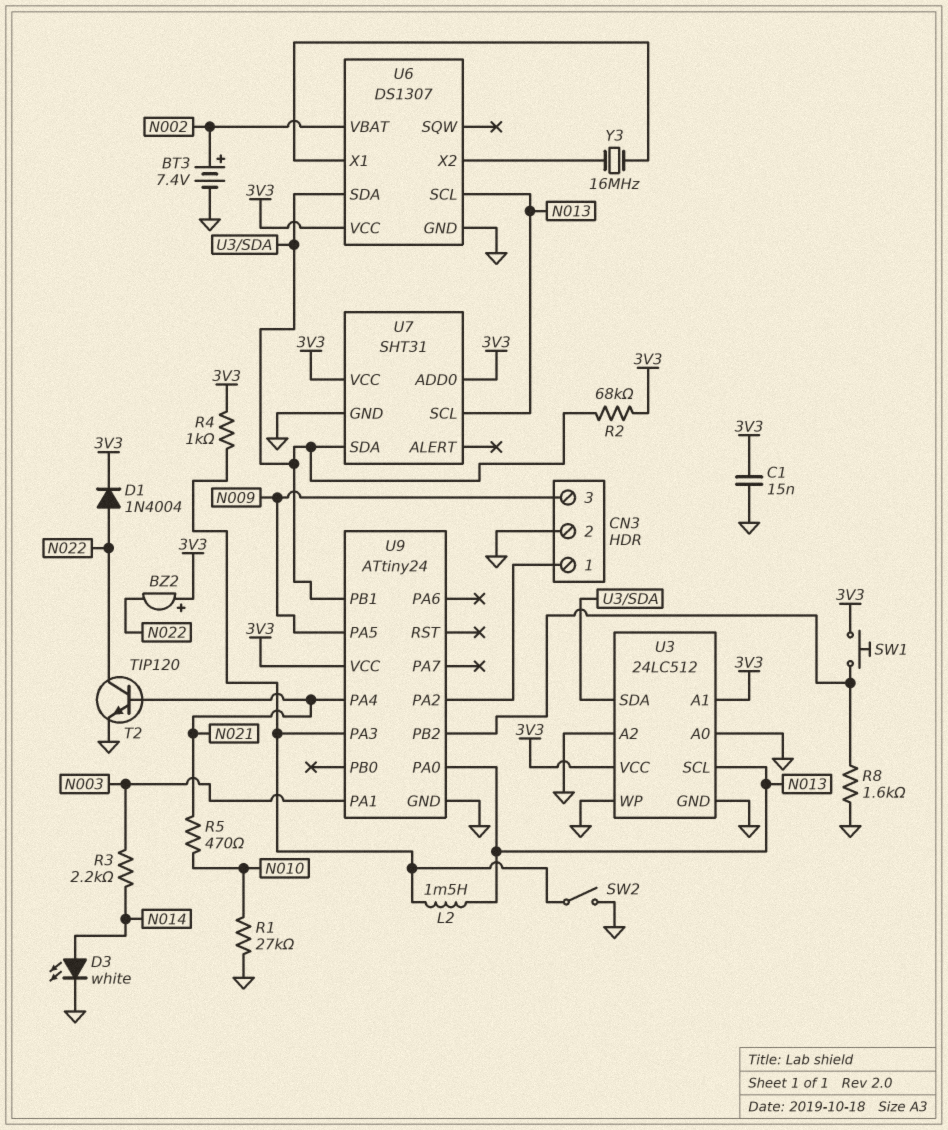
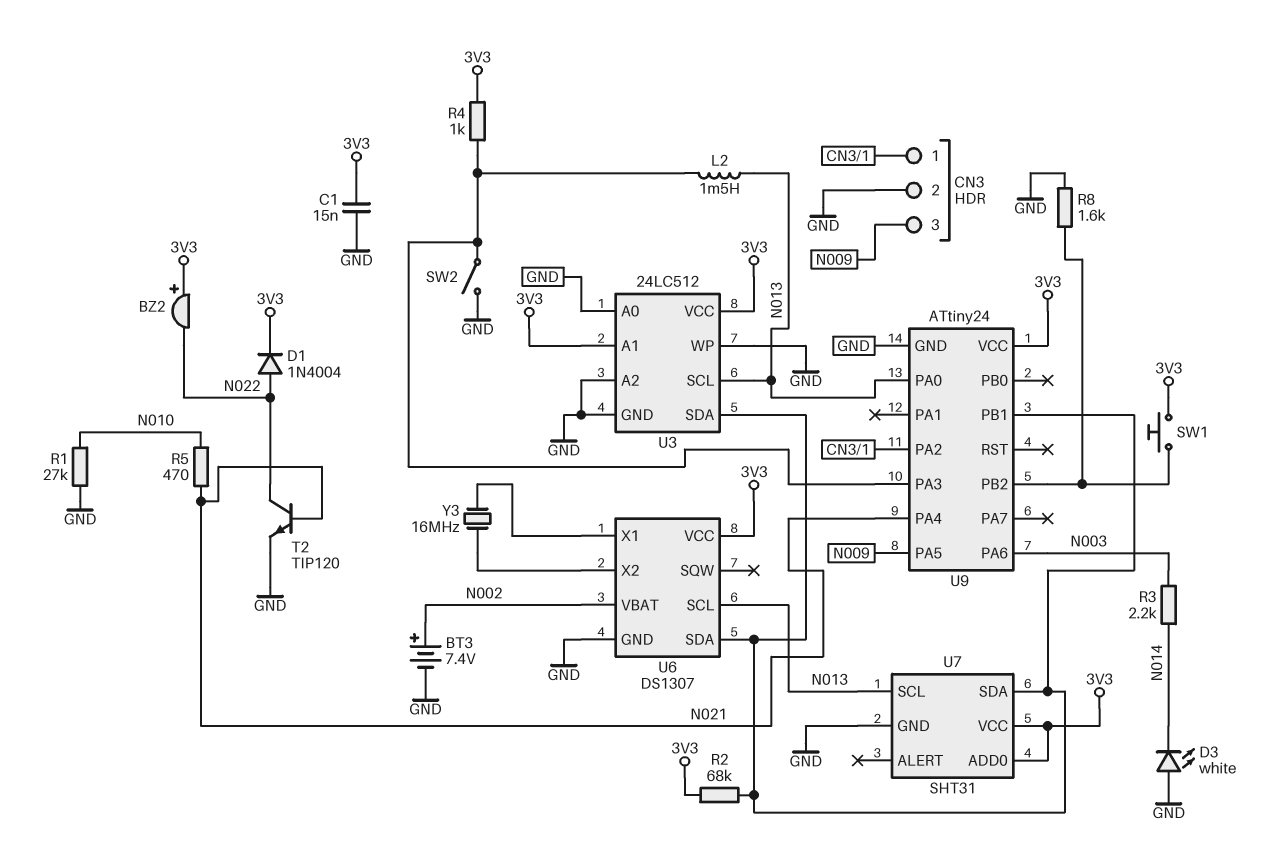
D3: LED white (A N014, K GND) -> LED white (A GND, K N014)
U9 pin PA1: N003 -> none
U9 pin PA6: none -> N003

